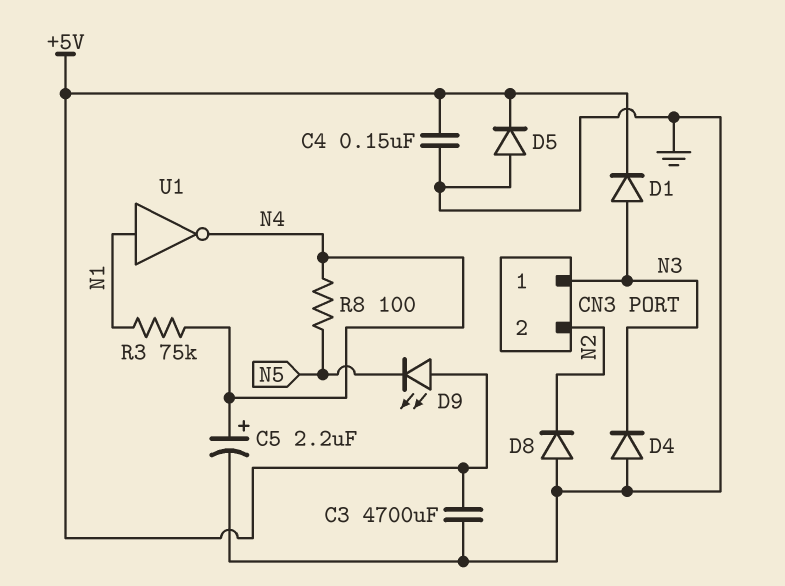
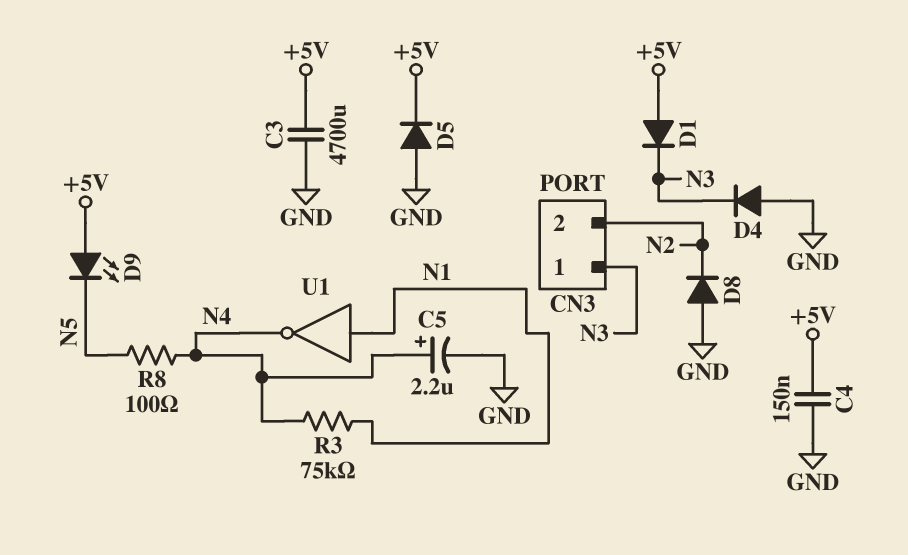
D1: diode (A N3, K +5V) -> diode (A +5V, K N3)

